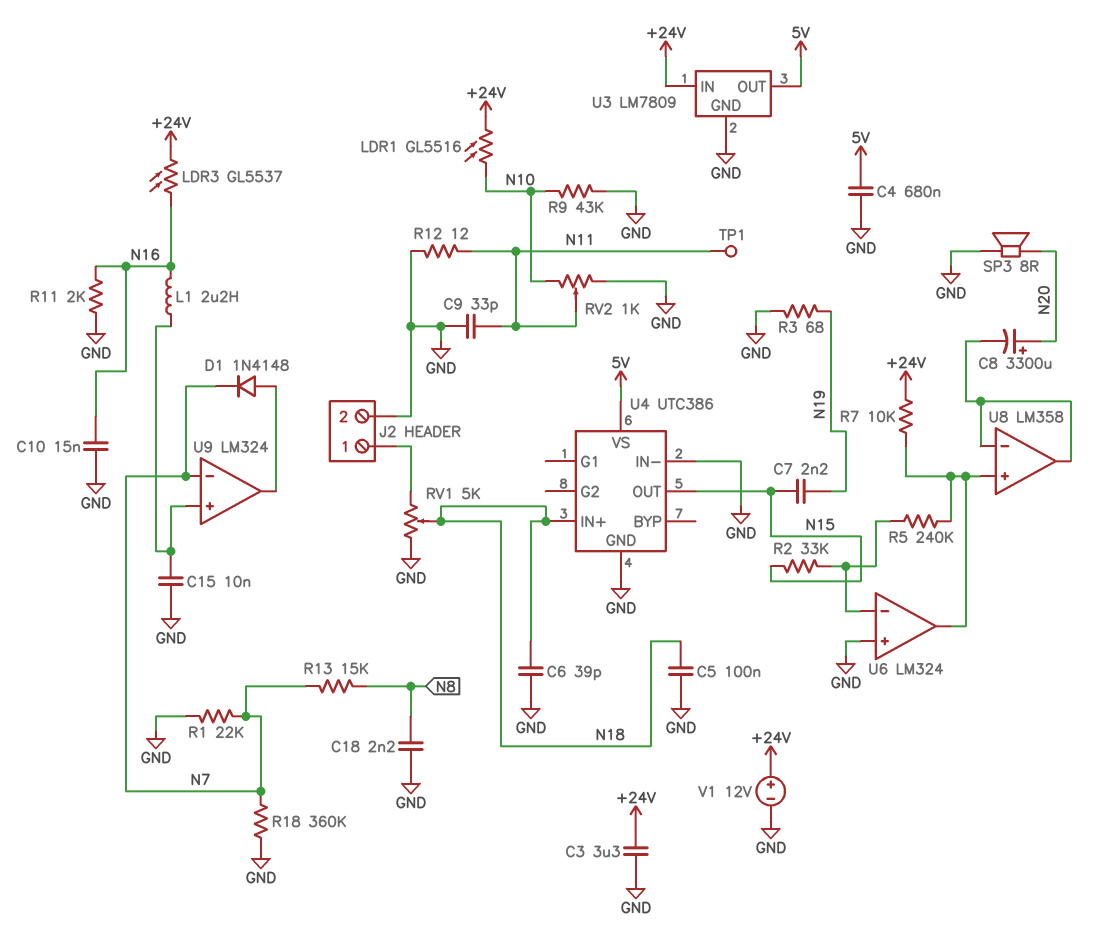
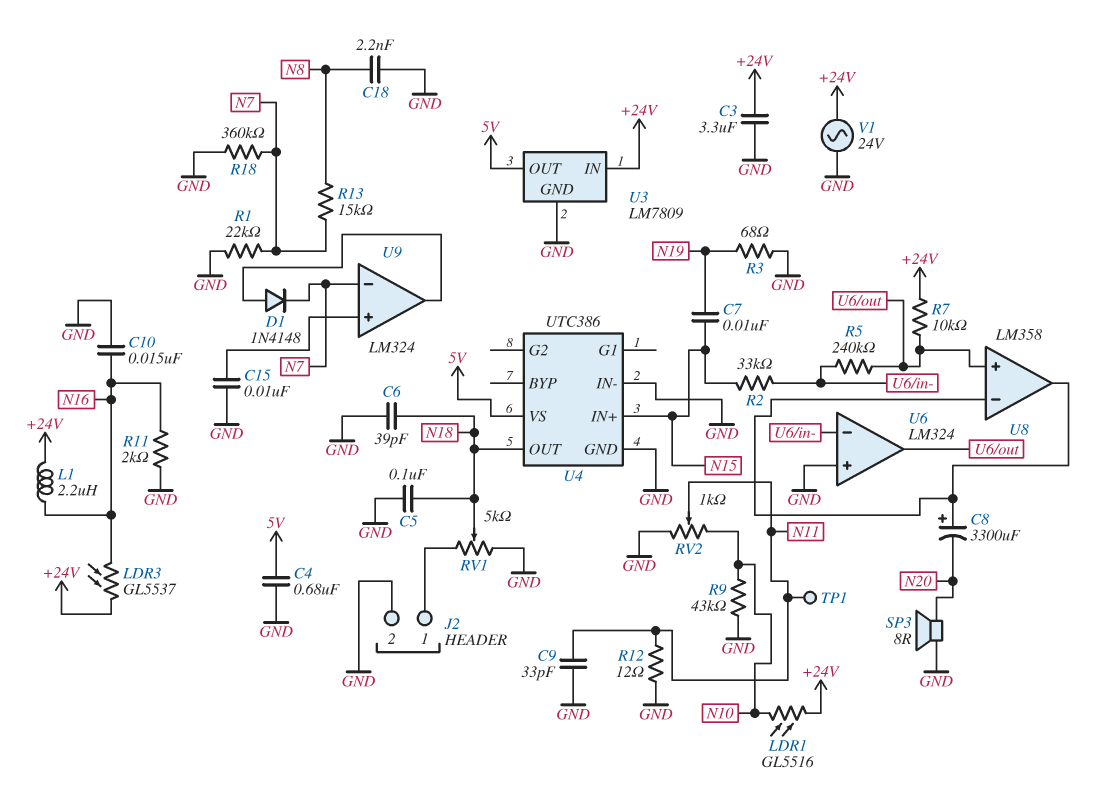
C7: 2.2nF (N15, N19) -> 10nF (N15, N19)
C8: 3300uF (plus N20, minus U8/in-) -> 3300uF (plus U8/in-, minus N20)
L1: 2.2uH (N16, U9/in+) -> 2.2uH (+24V, N16)
U4 pin IN+: N18 -> N15
U4 pin OUT: N15 -> N18
V1: 12V (plus +24V, minus GND) -> AC 24V (+24V, GND)

